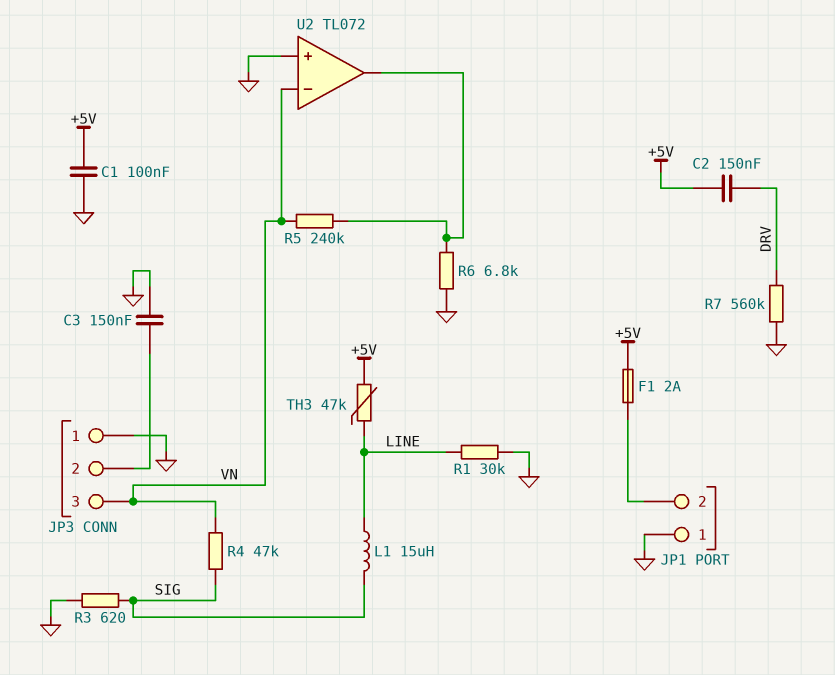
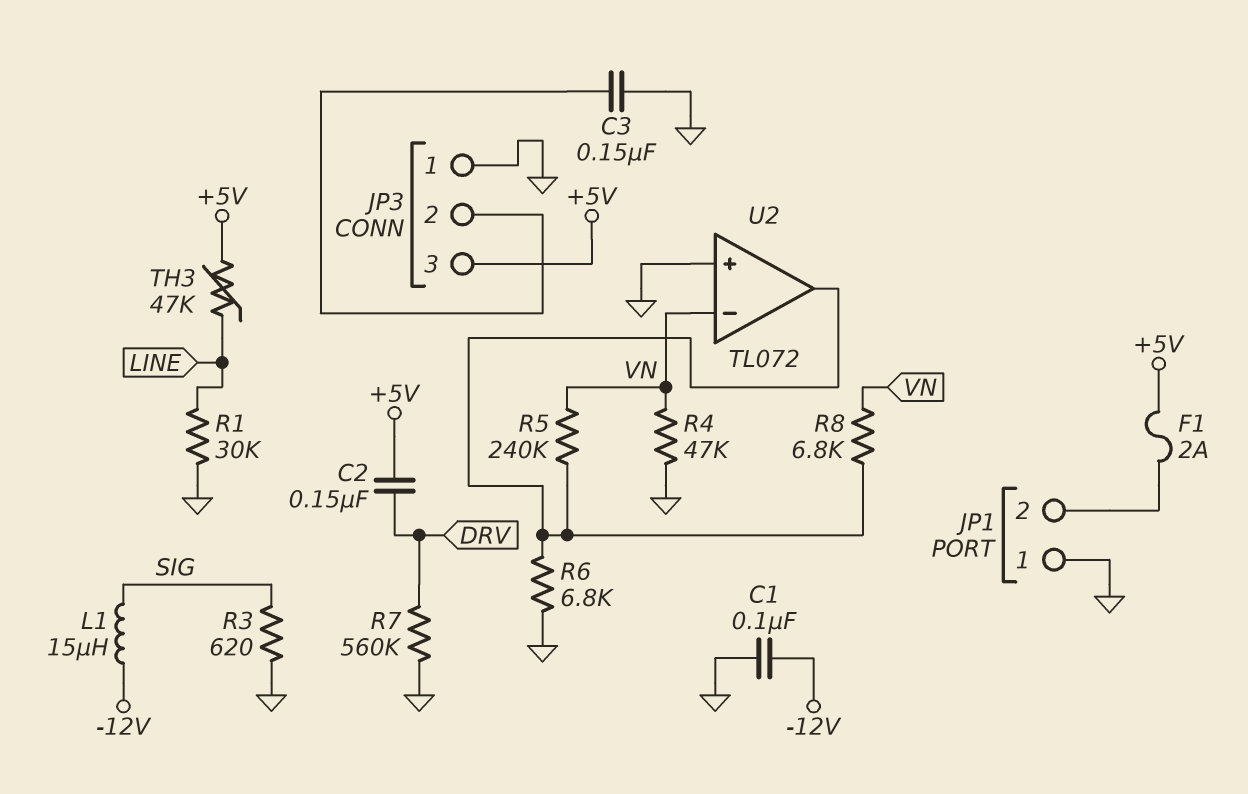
C1: 100nF (+5V, GND) -> 100nF (-12V, GND)
JP3 pin 3: VN -> +5V
L1: 15uH (LINE, SIG) -> 15uH (-12V, SIG)
R4: 47k (SIG, VN) -> 47k (GND, VN)
R8: none -> 6.8k (U2/out, VN)

